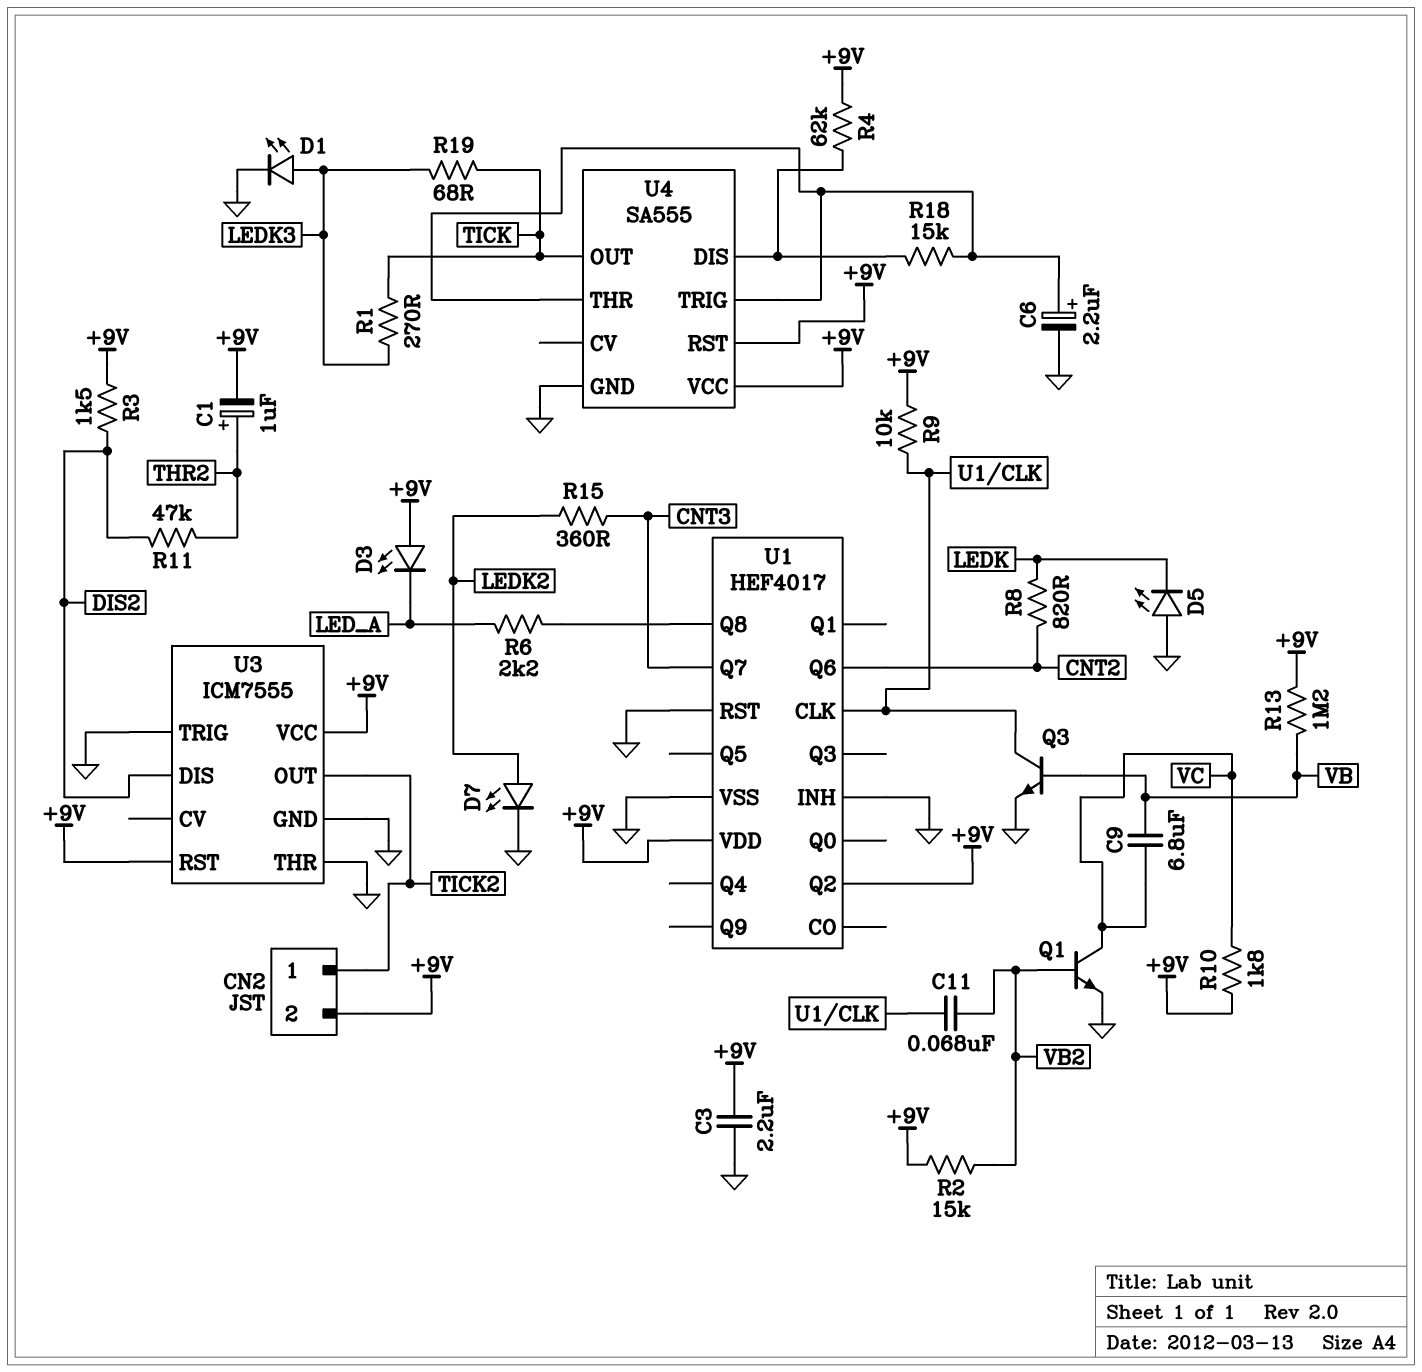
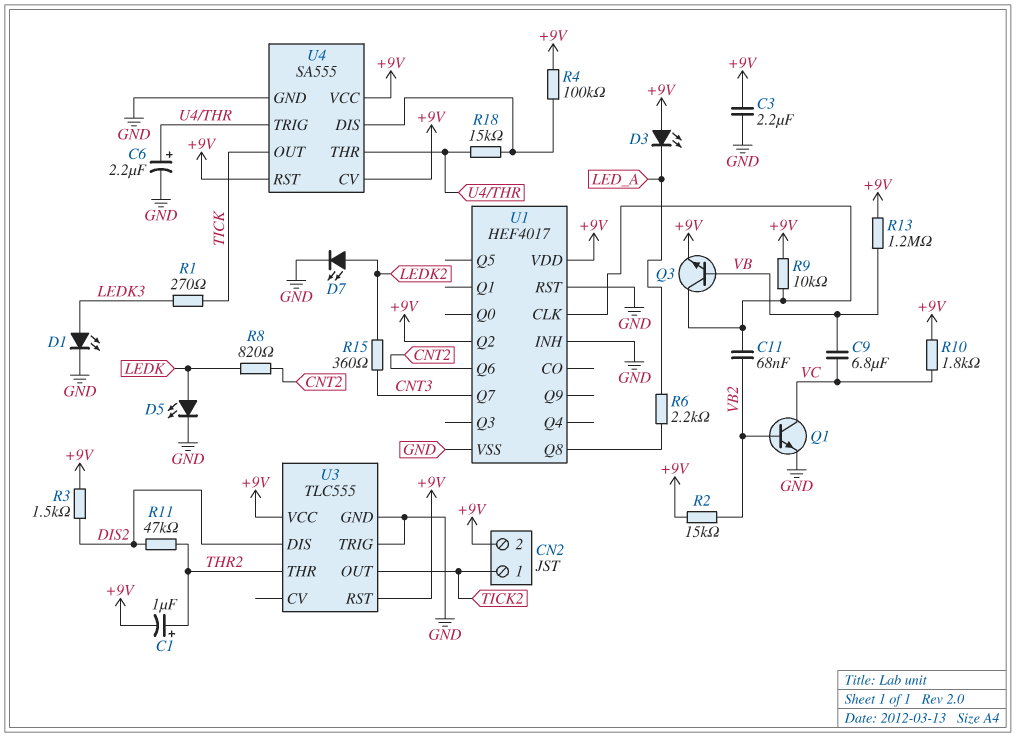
D5: LED (A GND, K LEDK) -> LED (A LEDK, K GND)
Q3: NPN (B VB, C U1/CLK, E GND) -> NPN (B VB, C U1/CLK, E +9V)
R4: 62k (+9V, U4/DIS) -> 100k (+9V, U4/DIS)
R19: 68 (LEDK3, TICK) -> none
U3: ICM7555 -> TLC555
U3 pin THR: GND -> THR2
U4 pin CV: none -> +9V

